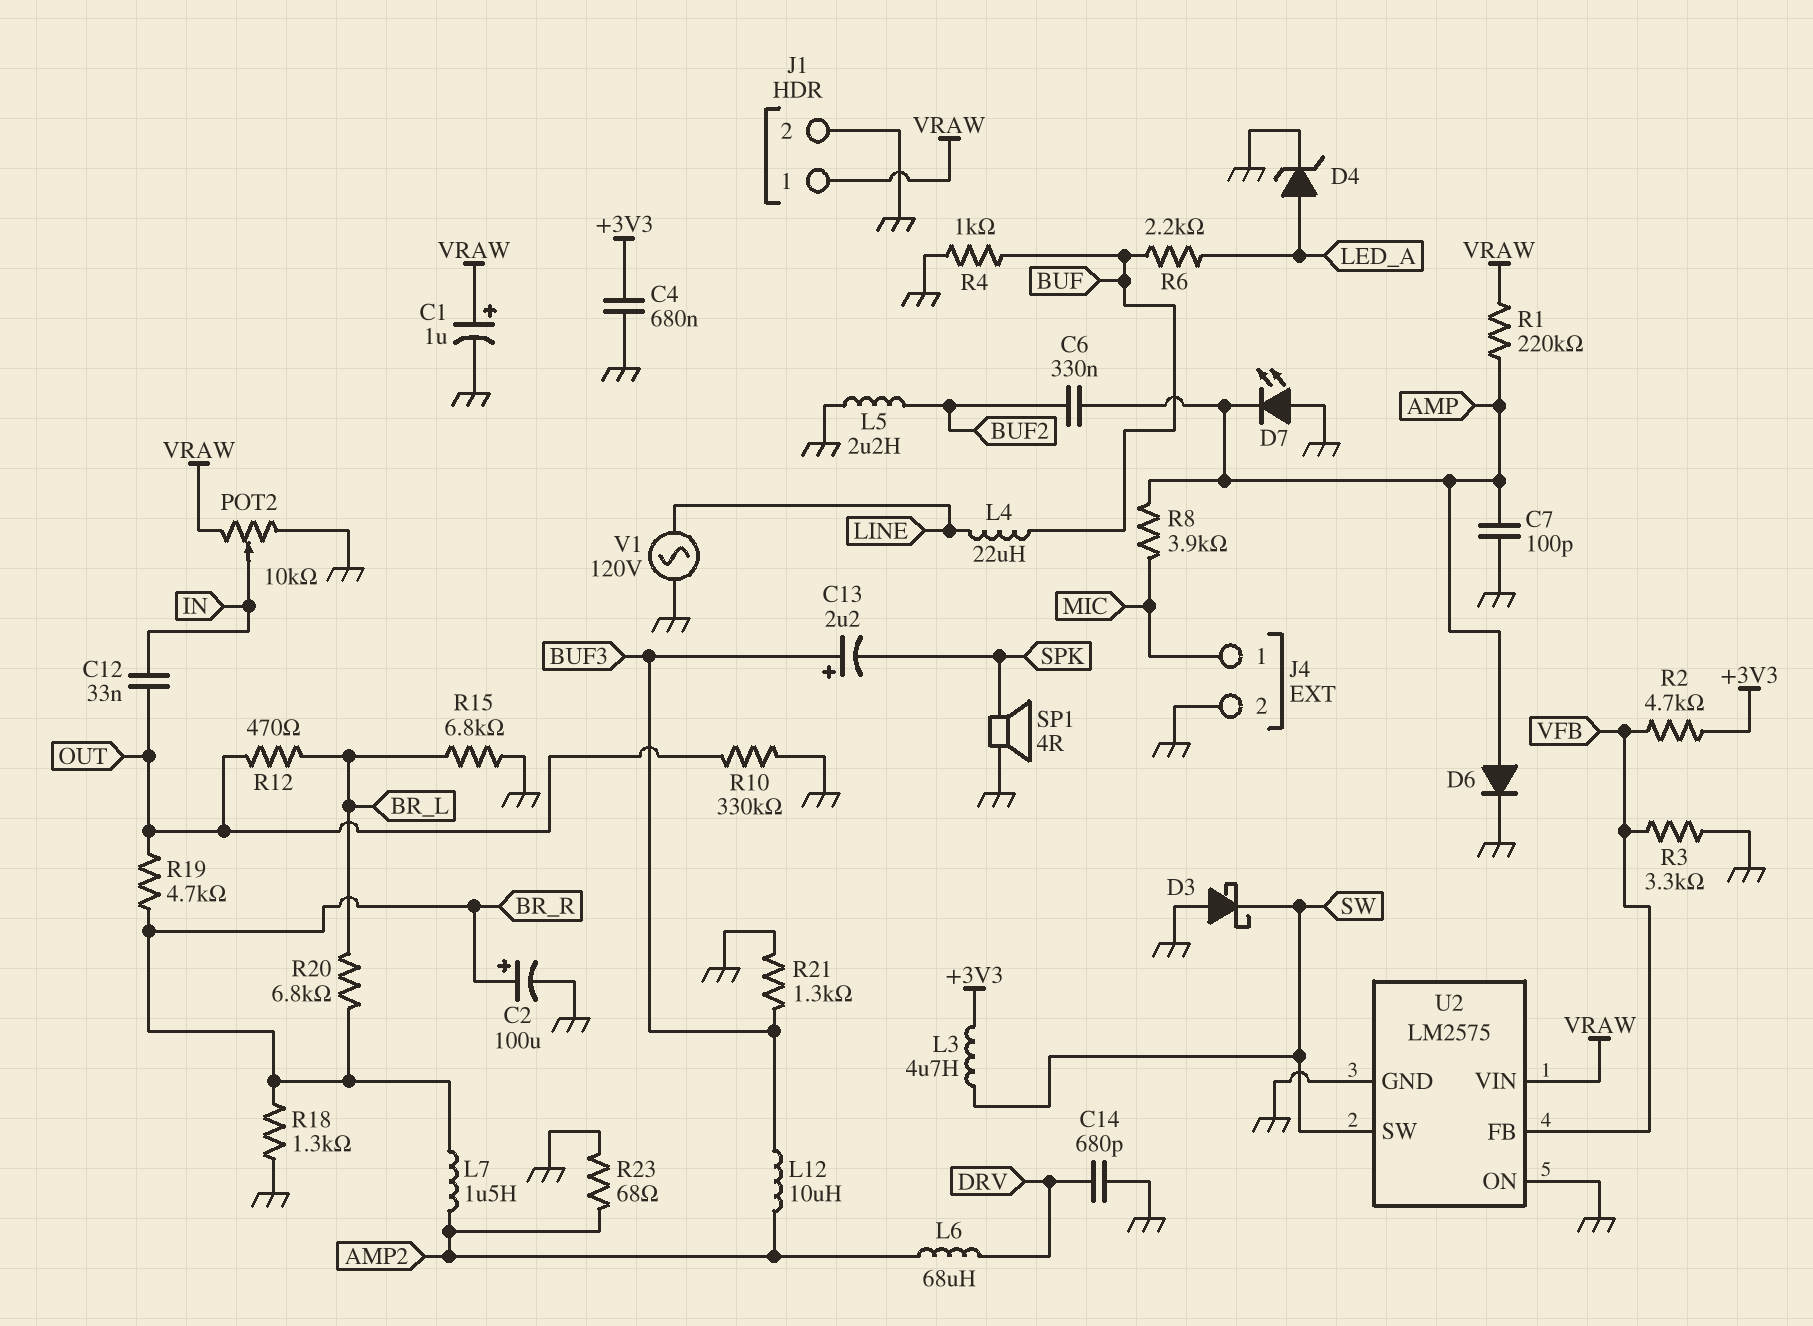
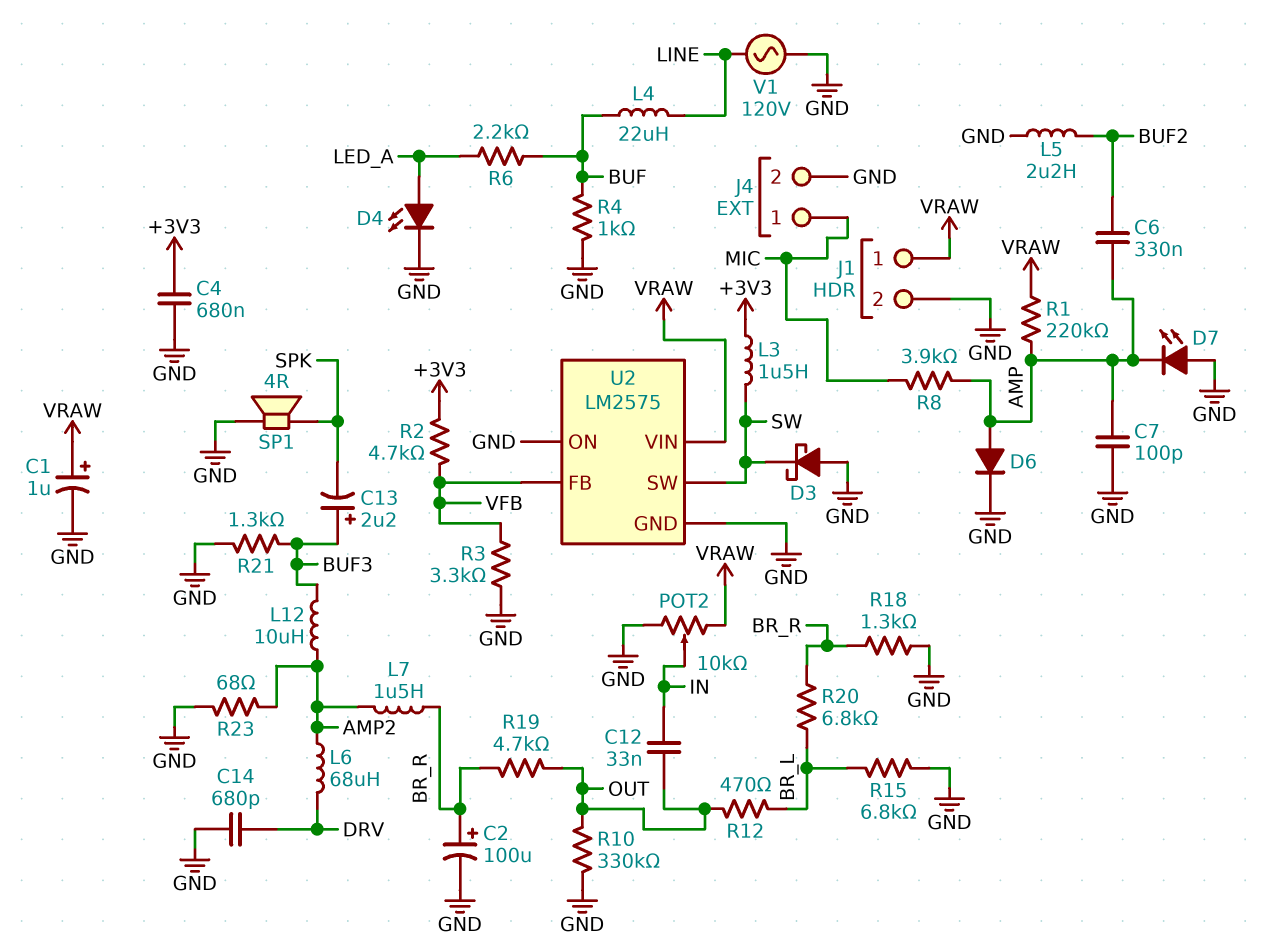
D4: zener (A LED_A, K GND) -> LED (A LED_A, K GND)
L3: 4.7uH (+3V3, SW) -> 1.5uH (+3V3, SW)

